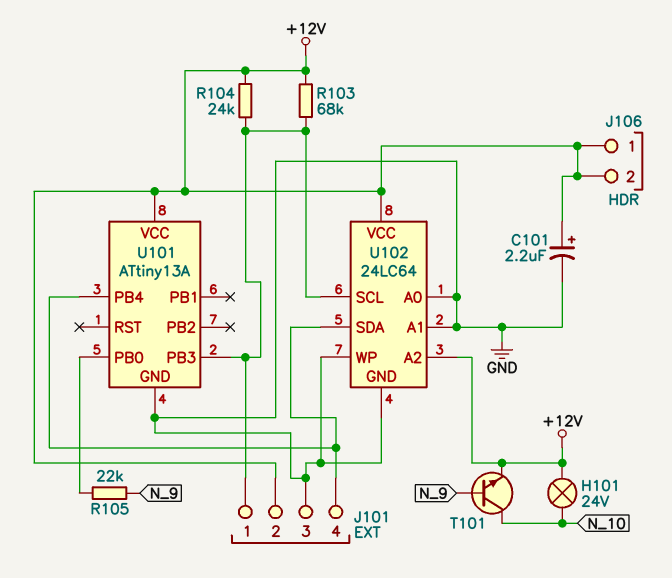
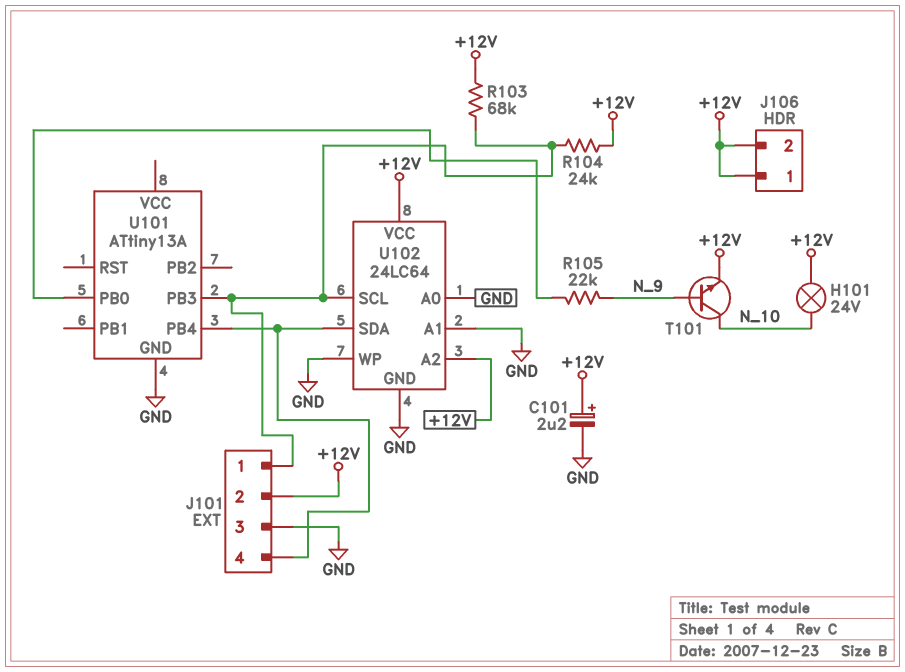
U101 pin VCC: +12V -> none

